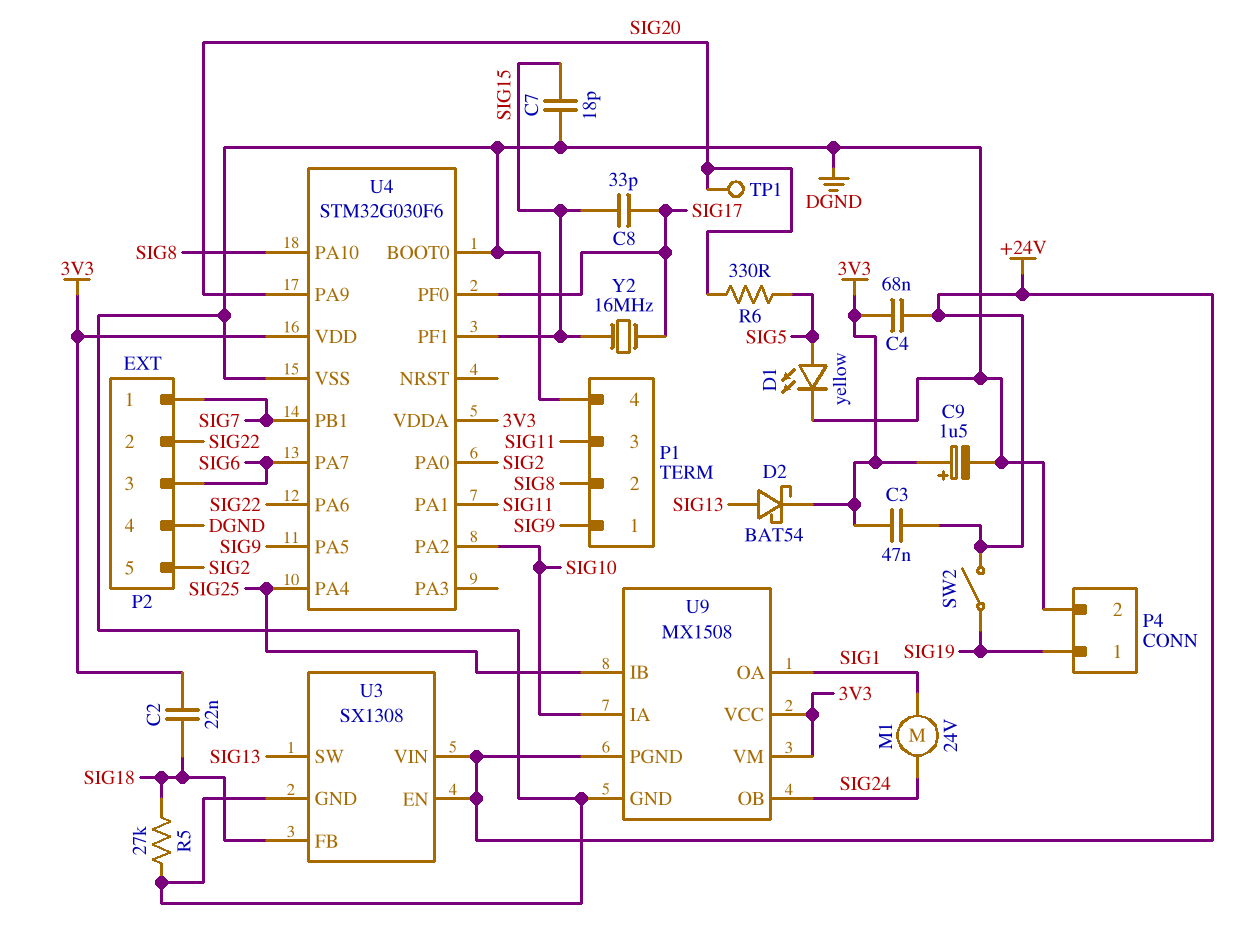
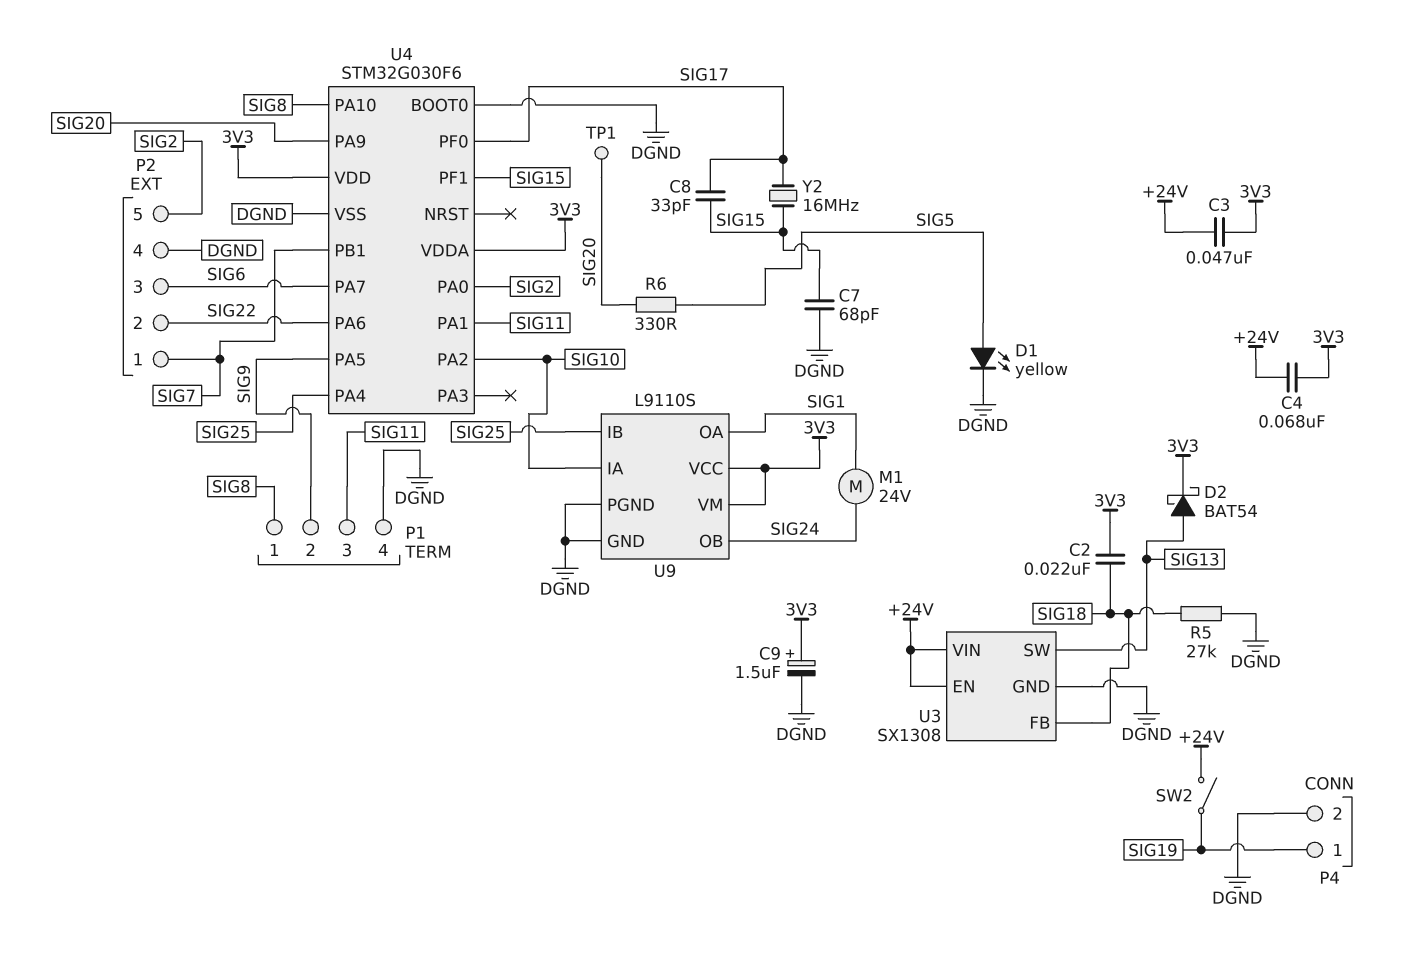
C7: 18pF (DGND, SIG15) -> 68pF (DGND, SIG15)
P1 pin 1: SIG9 -> SIG8
P1 pin 2: SIG8 -> SIG9
U9: MX1508 -> L9110S
U9 pin PGND: +24V -> DGND

